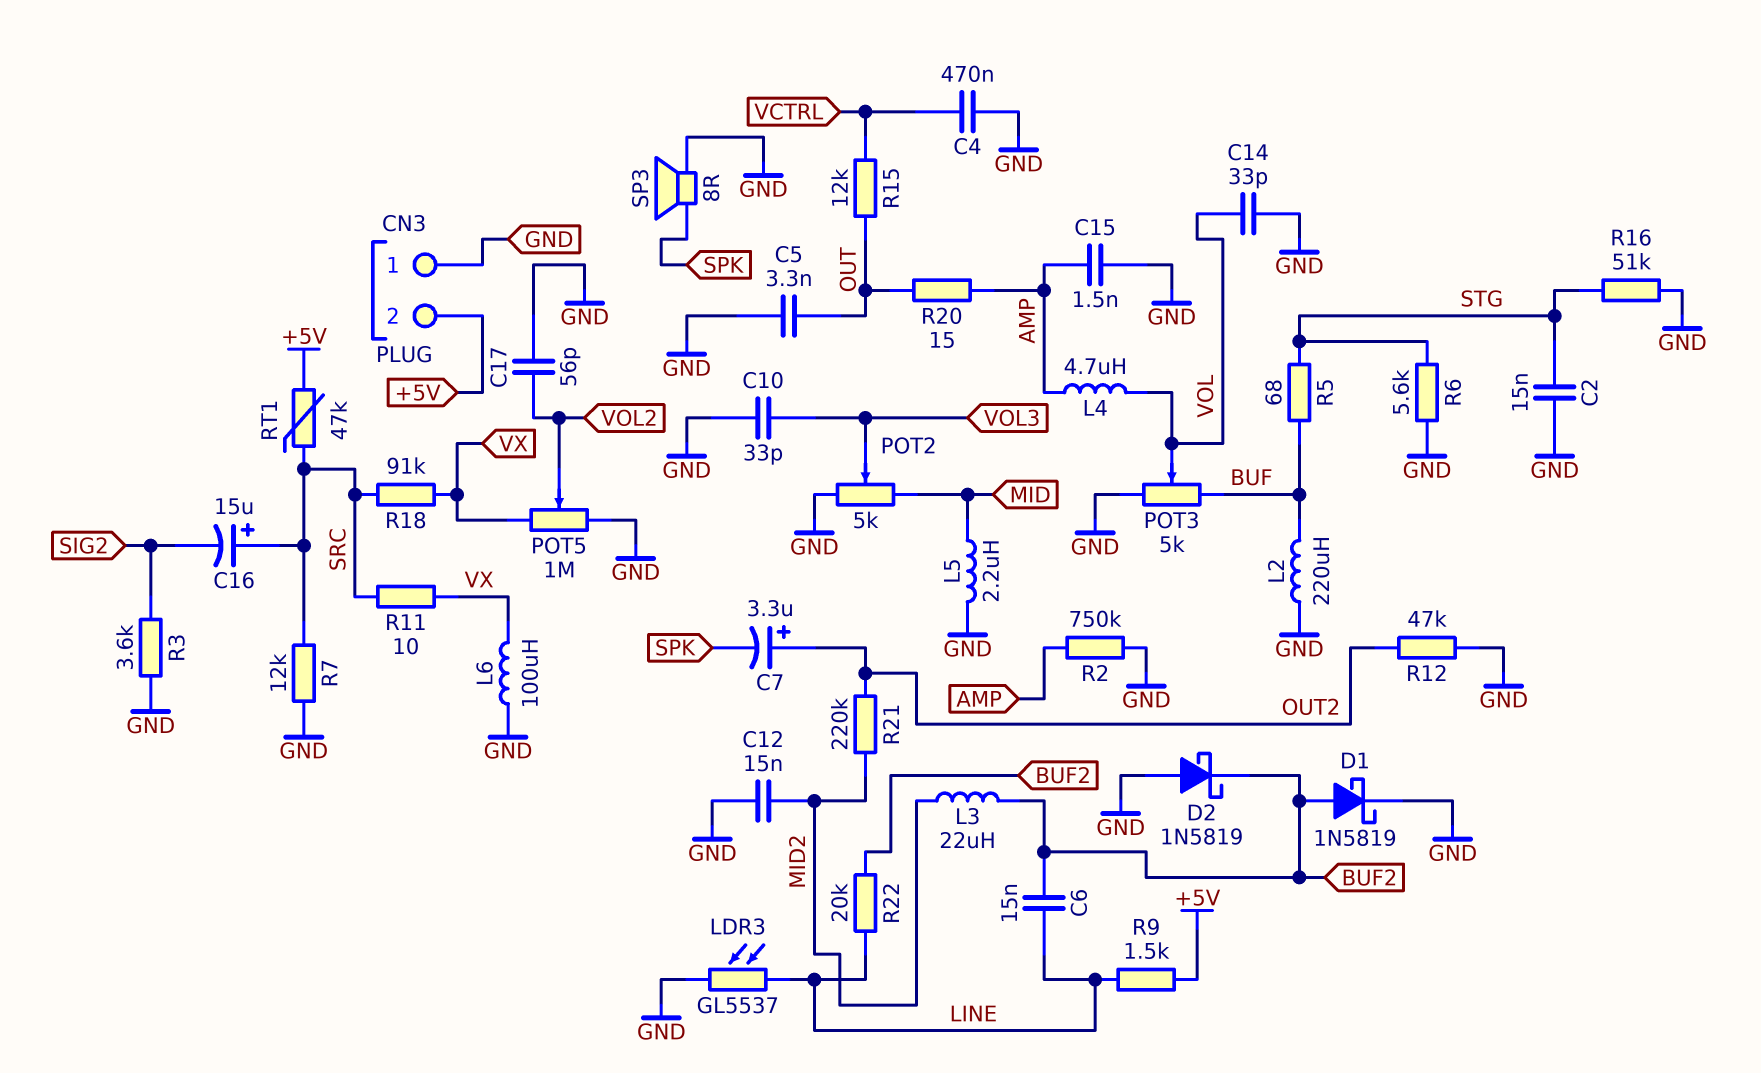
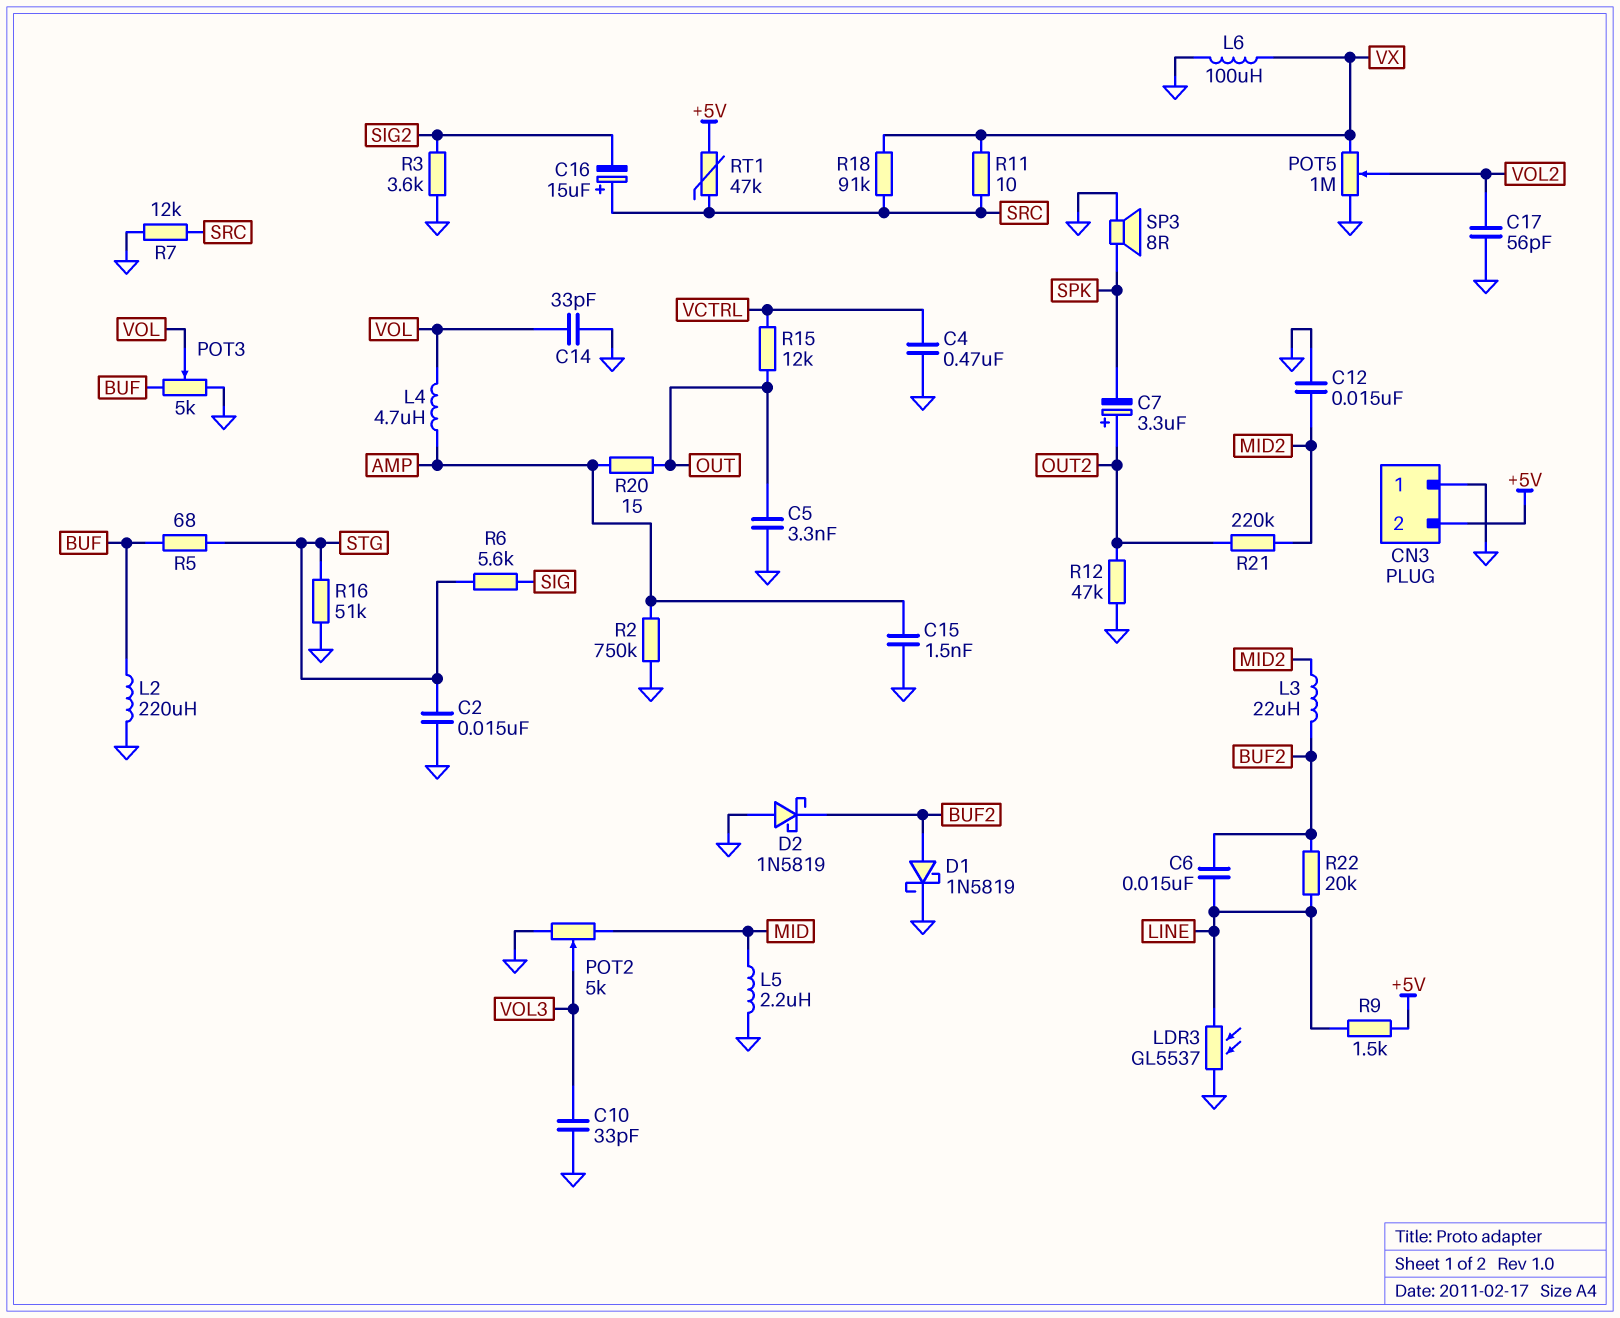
R6: 5.6k (GND, STG) -> 5.6k (SIG, STG)

